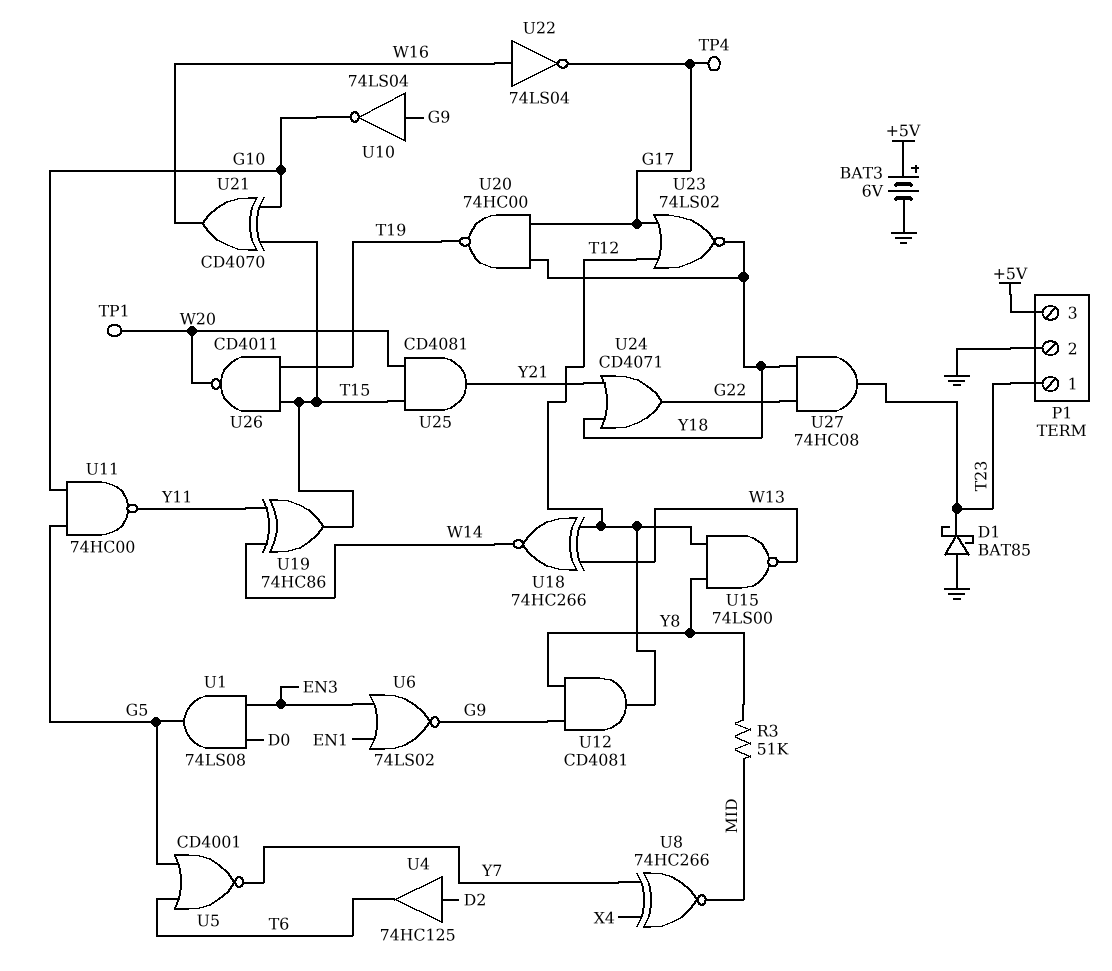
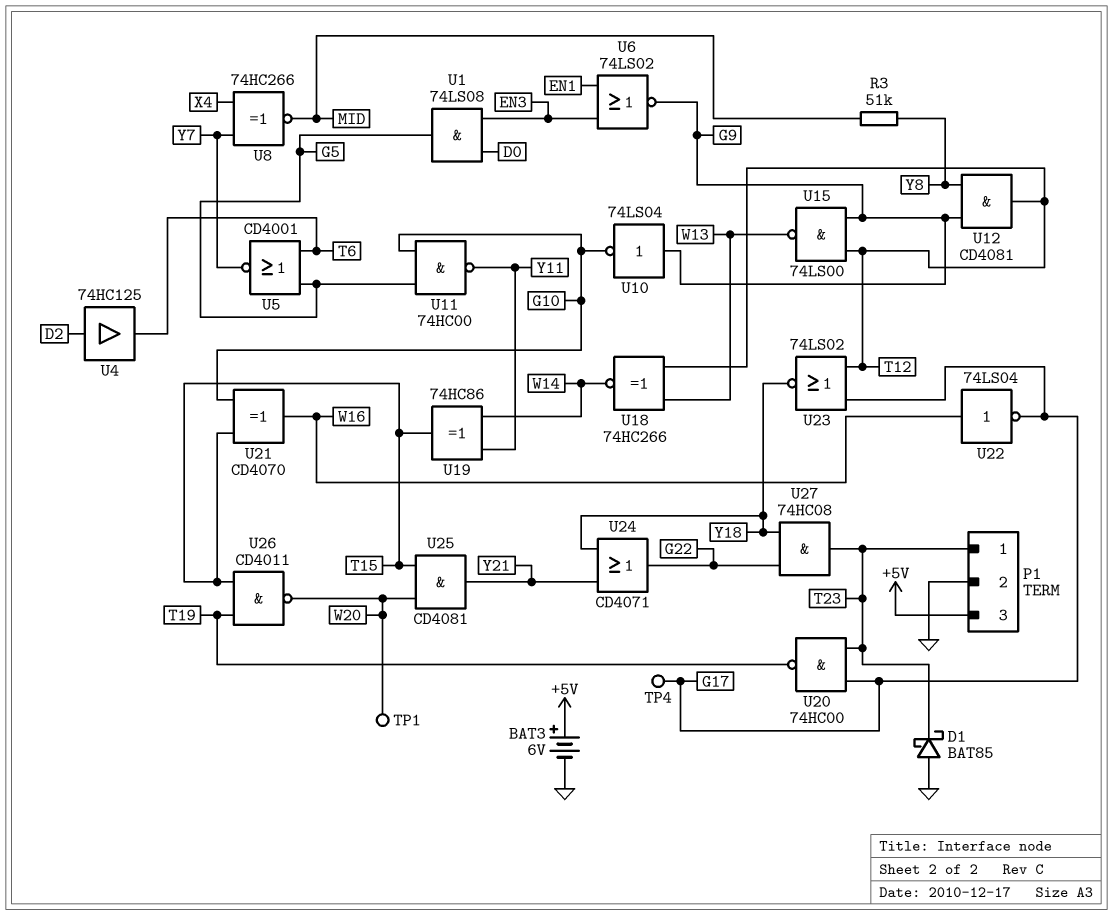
U15: NAND 74LS00 (in T12, in Y8, out W13) -> NAND 74LS00 (in G9, in T12, out W13)
U20: NAND 74HC00 (in G17, in Y18, out T19) -> NAND 74HC00 (in G17, in T23, out T19)

